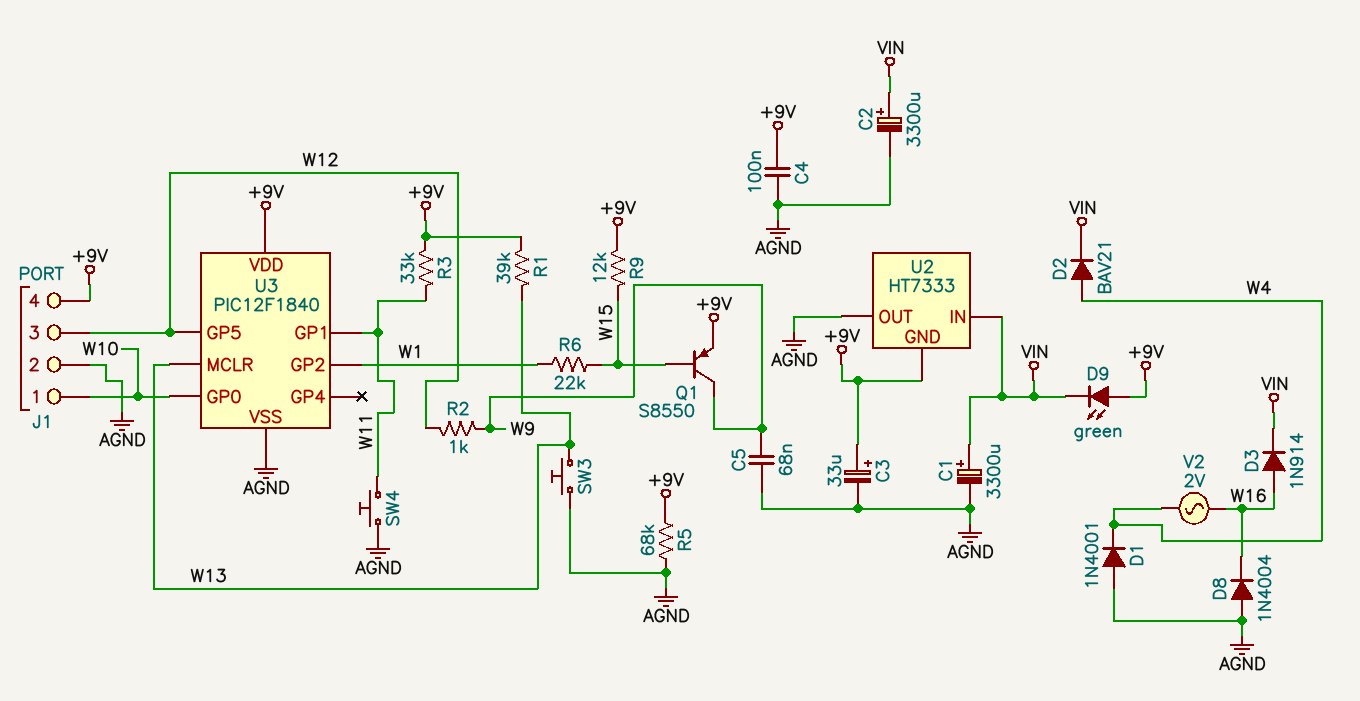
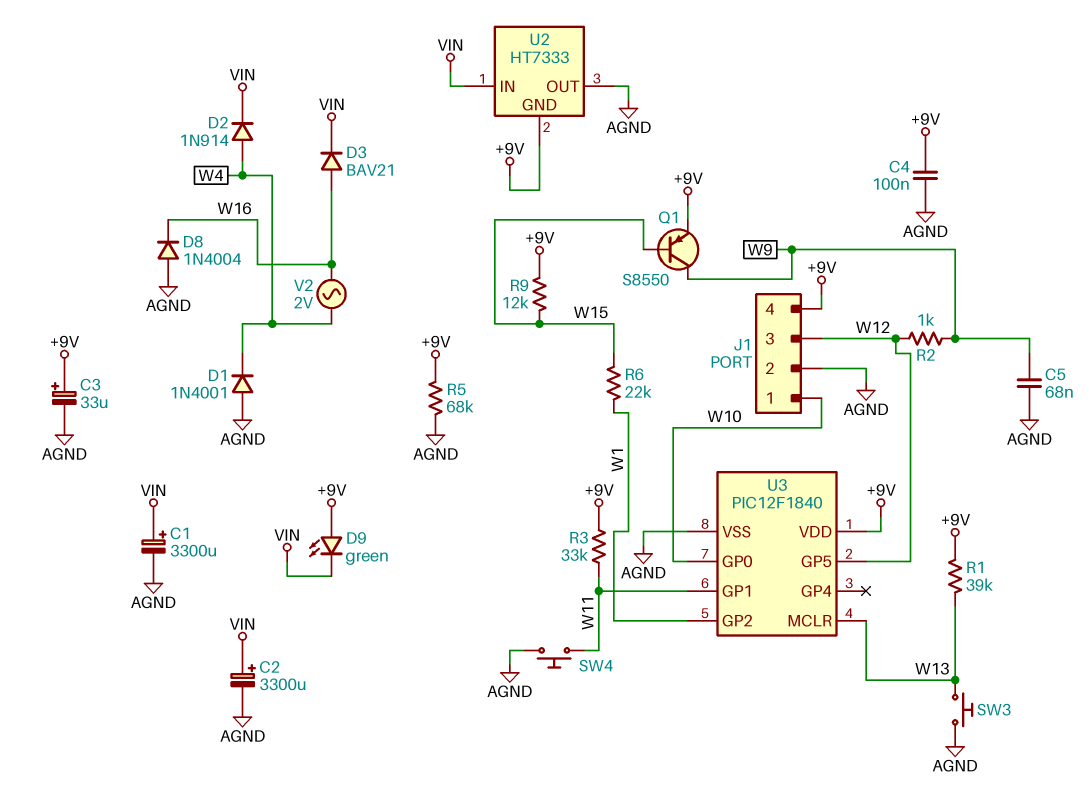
D2: diode BAV21 (A W4, K VIN) -> diode 1N914 (A W4, K VIN)
D3: diode 1N914 (A W16, K VIN) -> diode BAV21 (A W16, K VIN)

